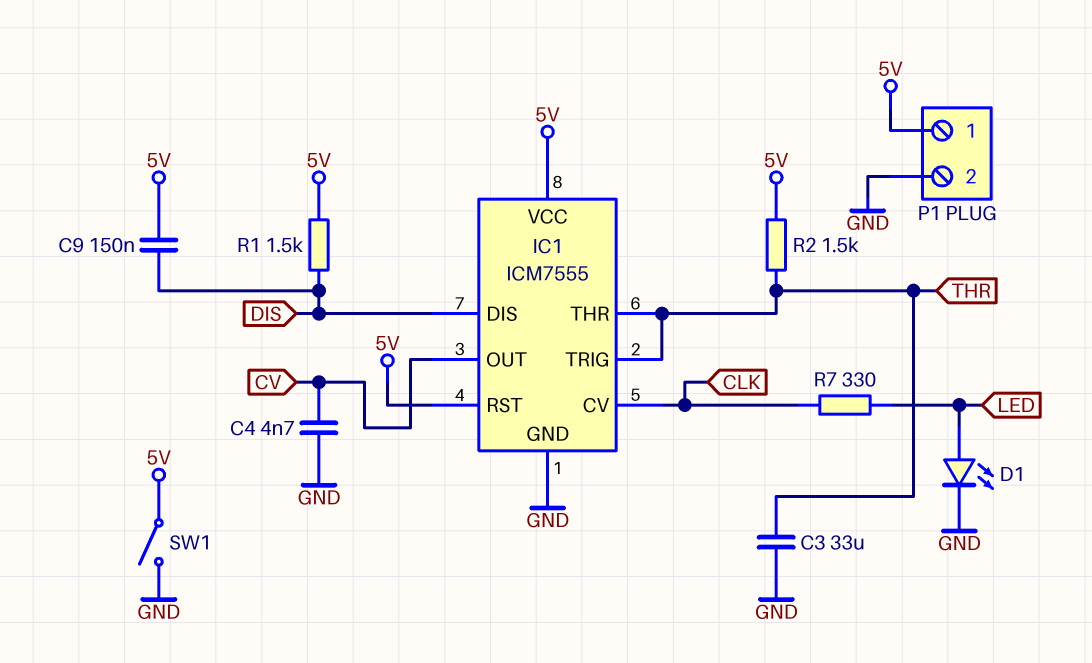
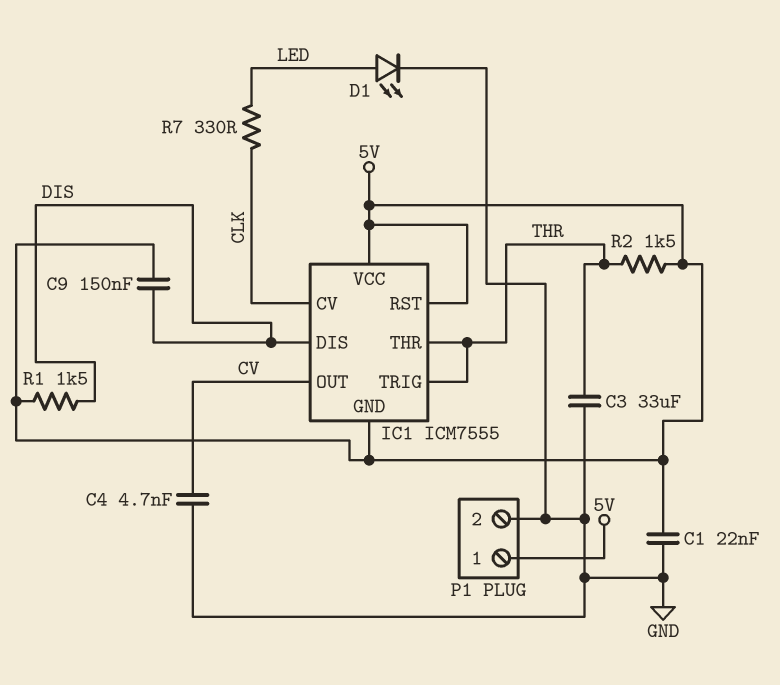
C1: none -> 22nF (5V, GND)
IC1 pin GND: GND -> 5V
SW1: switch (5V, GND) -> none

